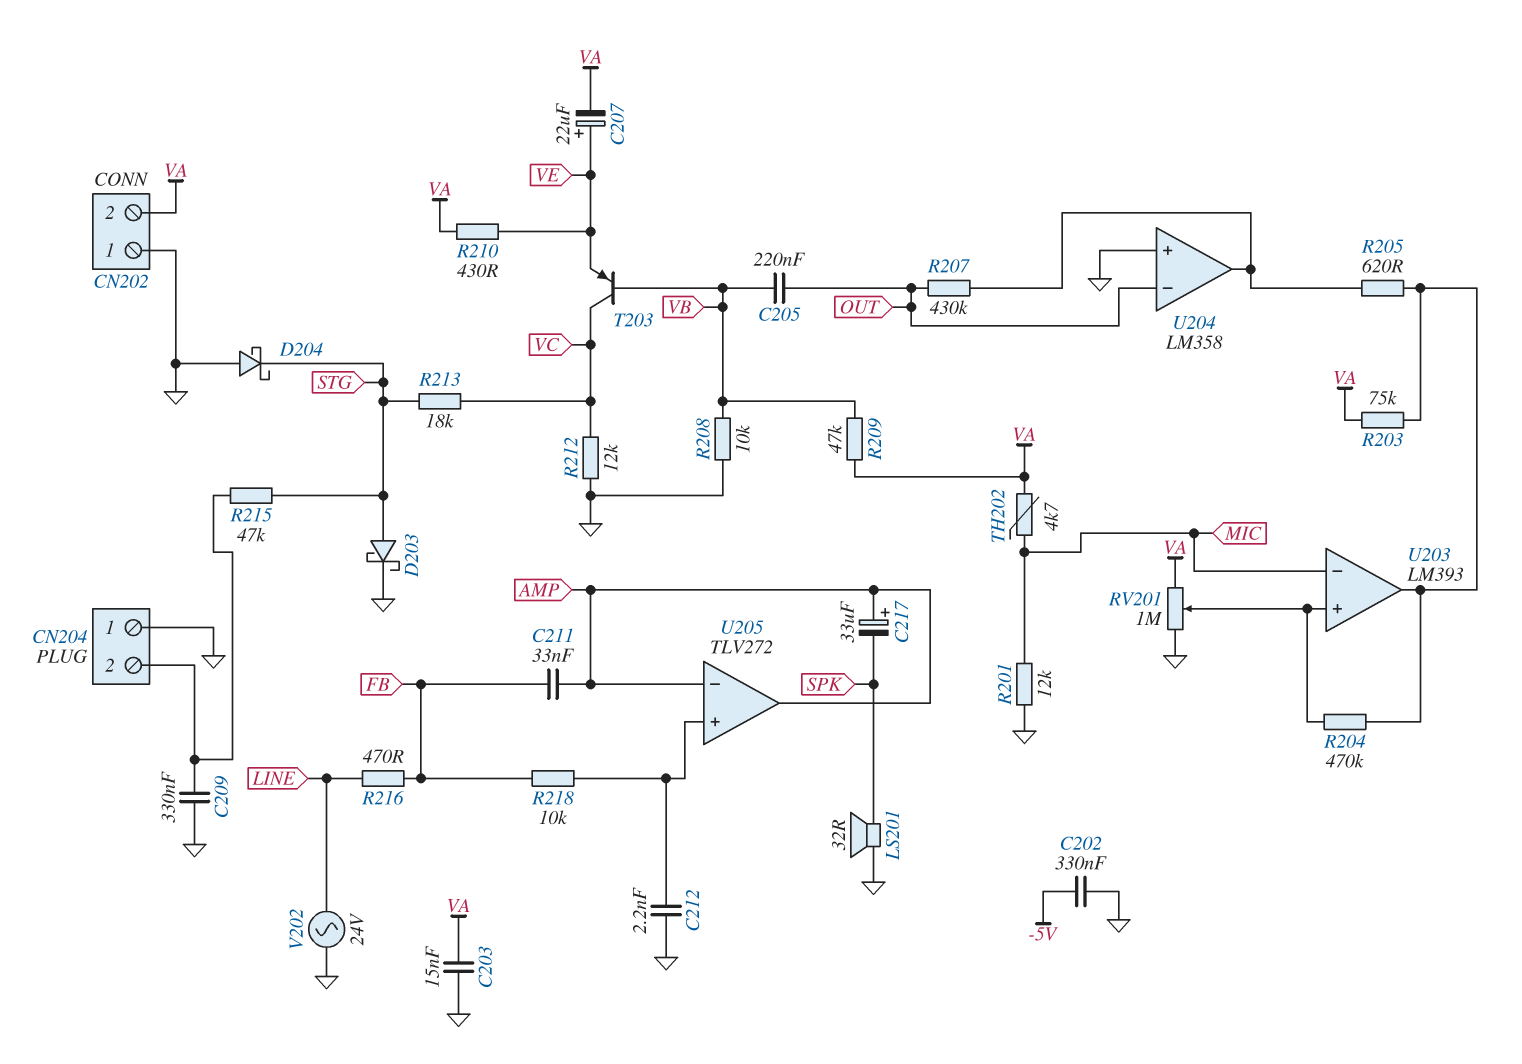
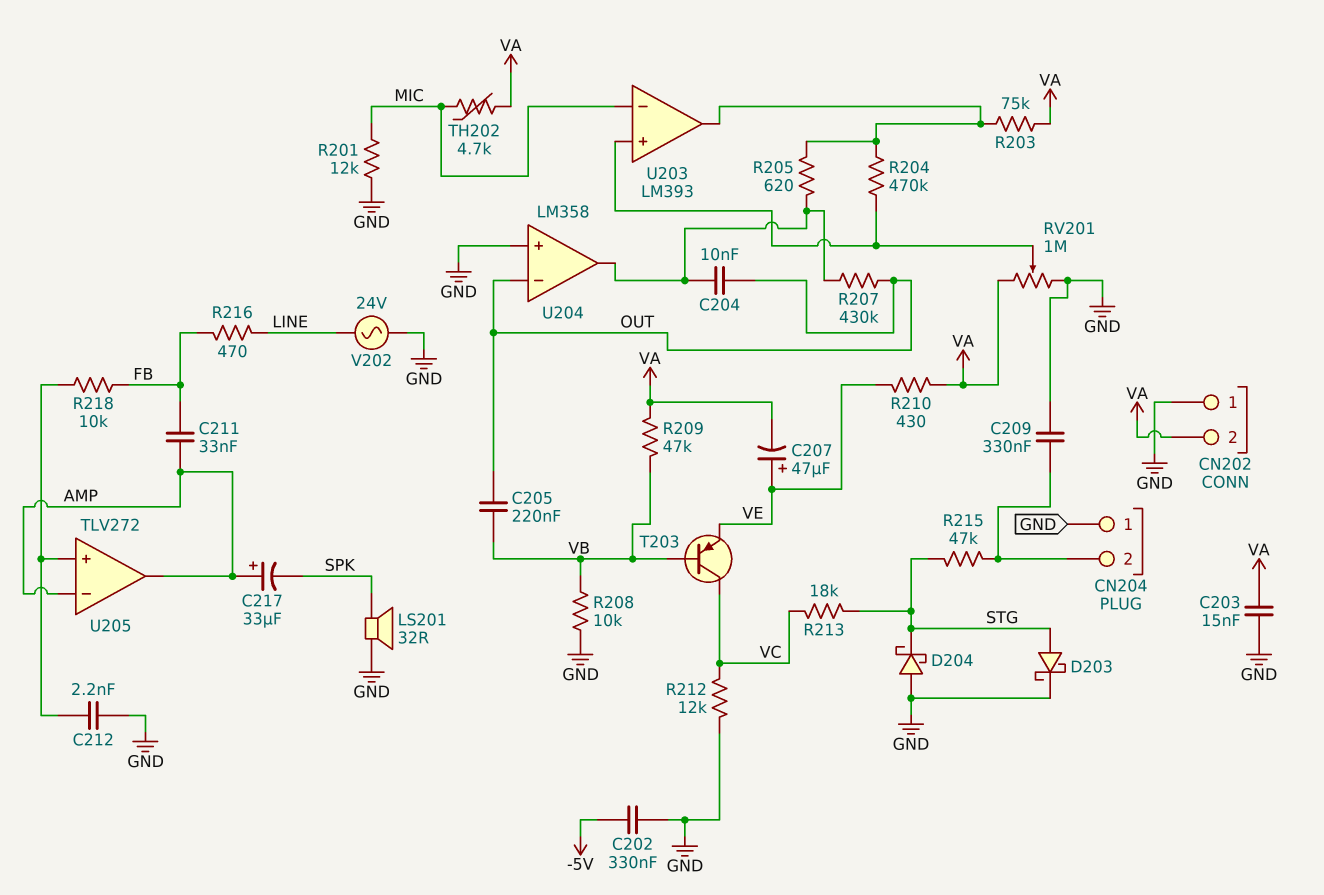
C204: none -> 10nF (OUT, U204/out)
C207: 22uF (plus VE, minus VA) -> 47uF (plus VE, minus VA)

